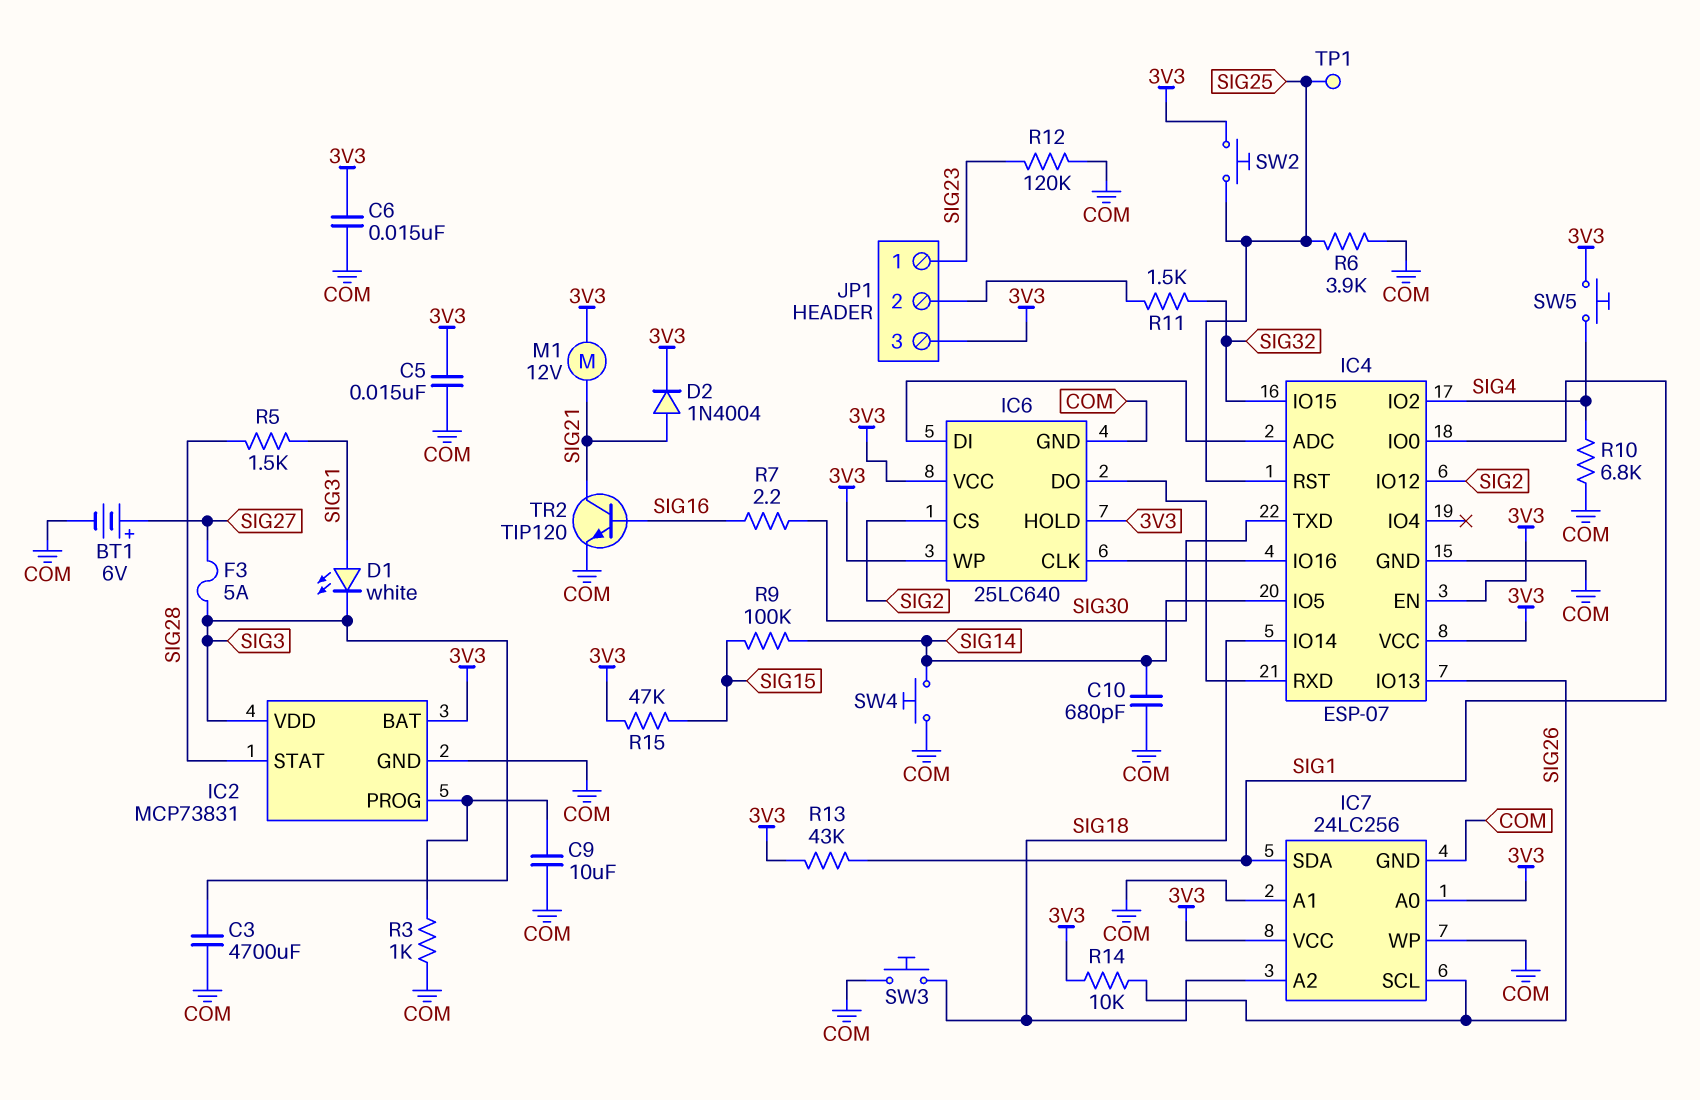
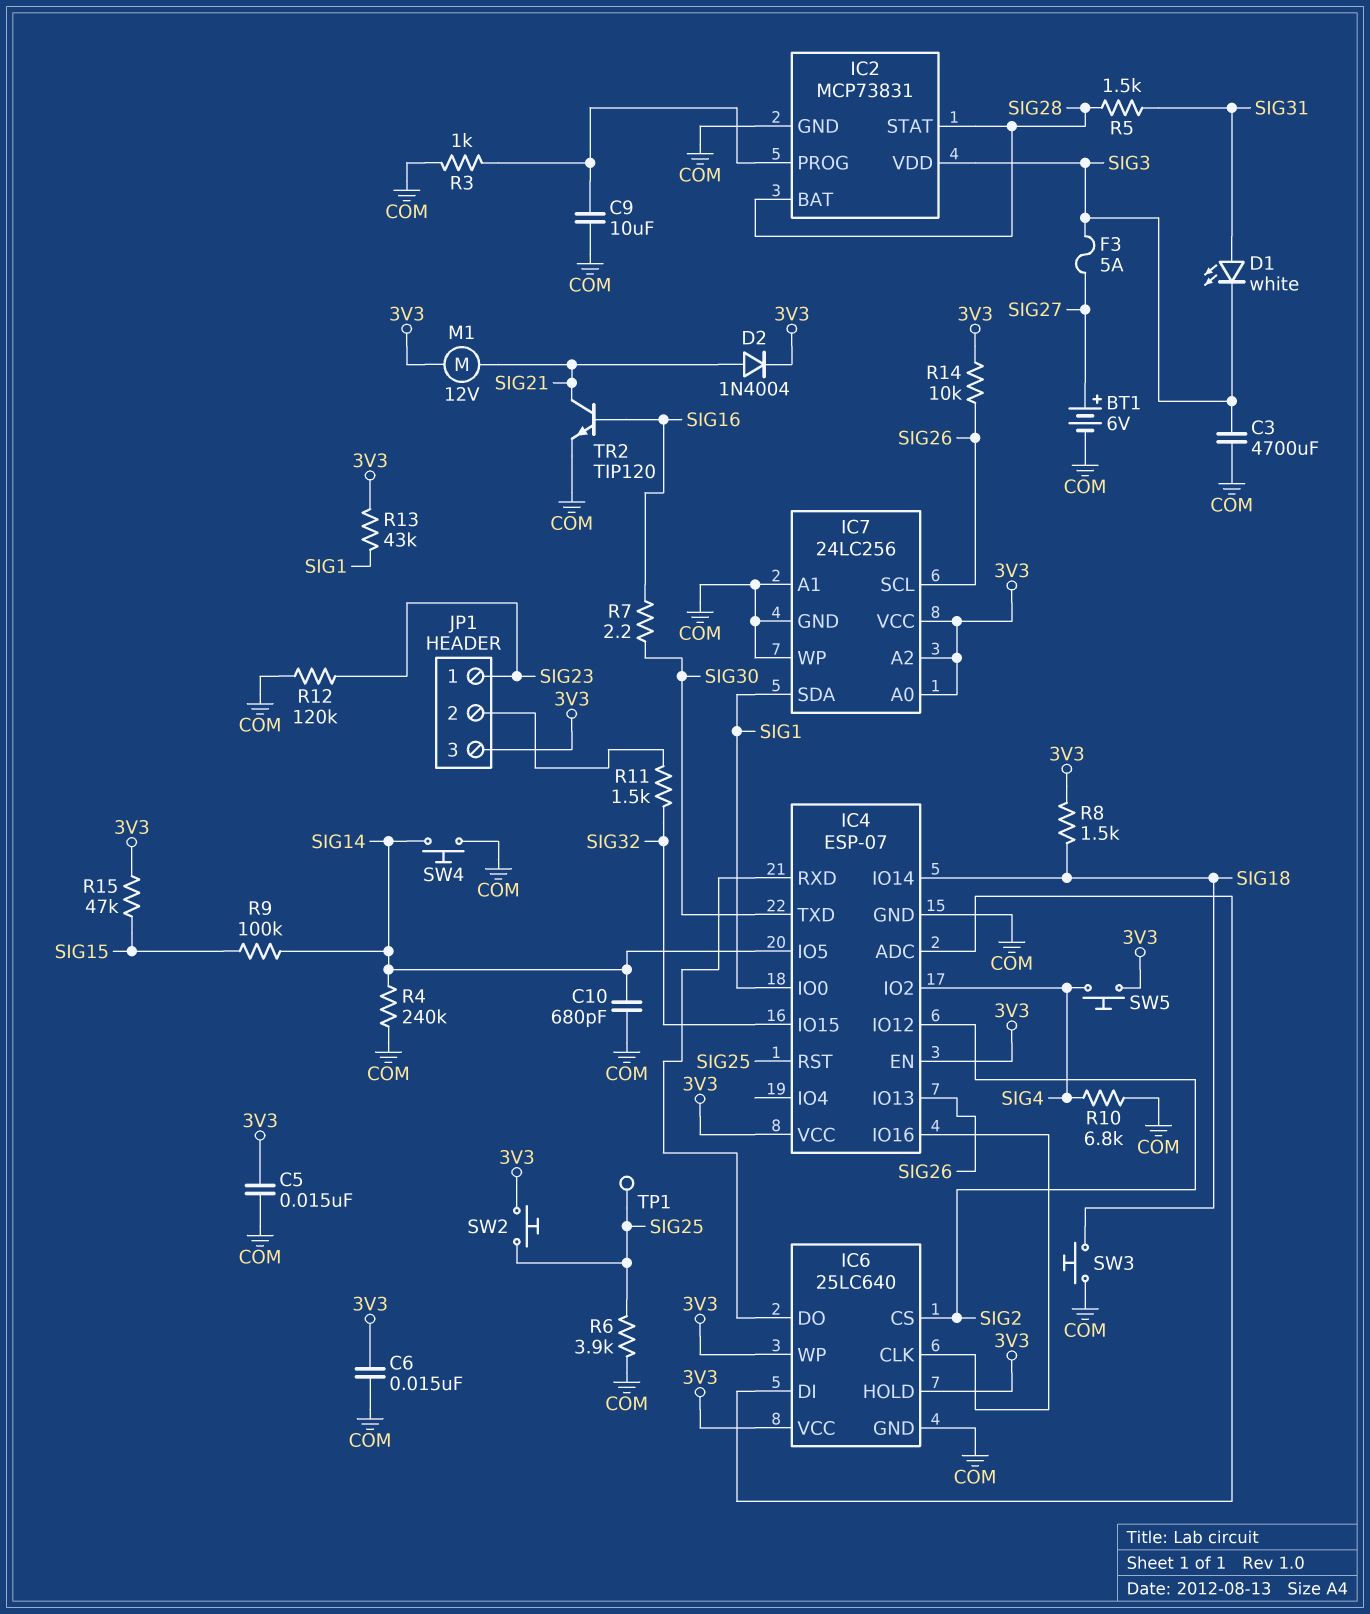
IC2 pin BAT: 3V3 -> SIG28
IC7 pin A2: SIG18 -> 3V3
R4: none -> 240k (COM, SIG14)
R8: none -> 1.5k (3V3, SIG18)

